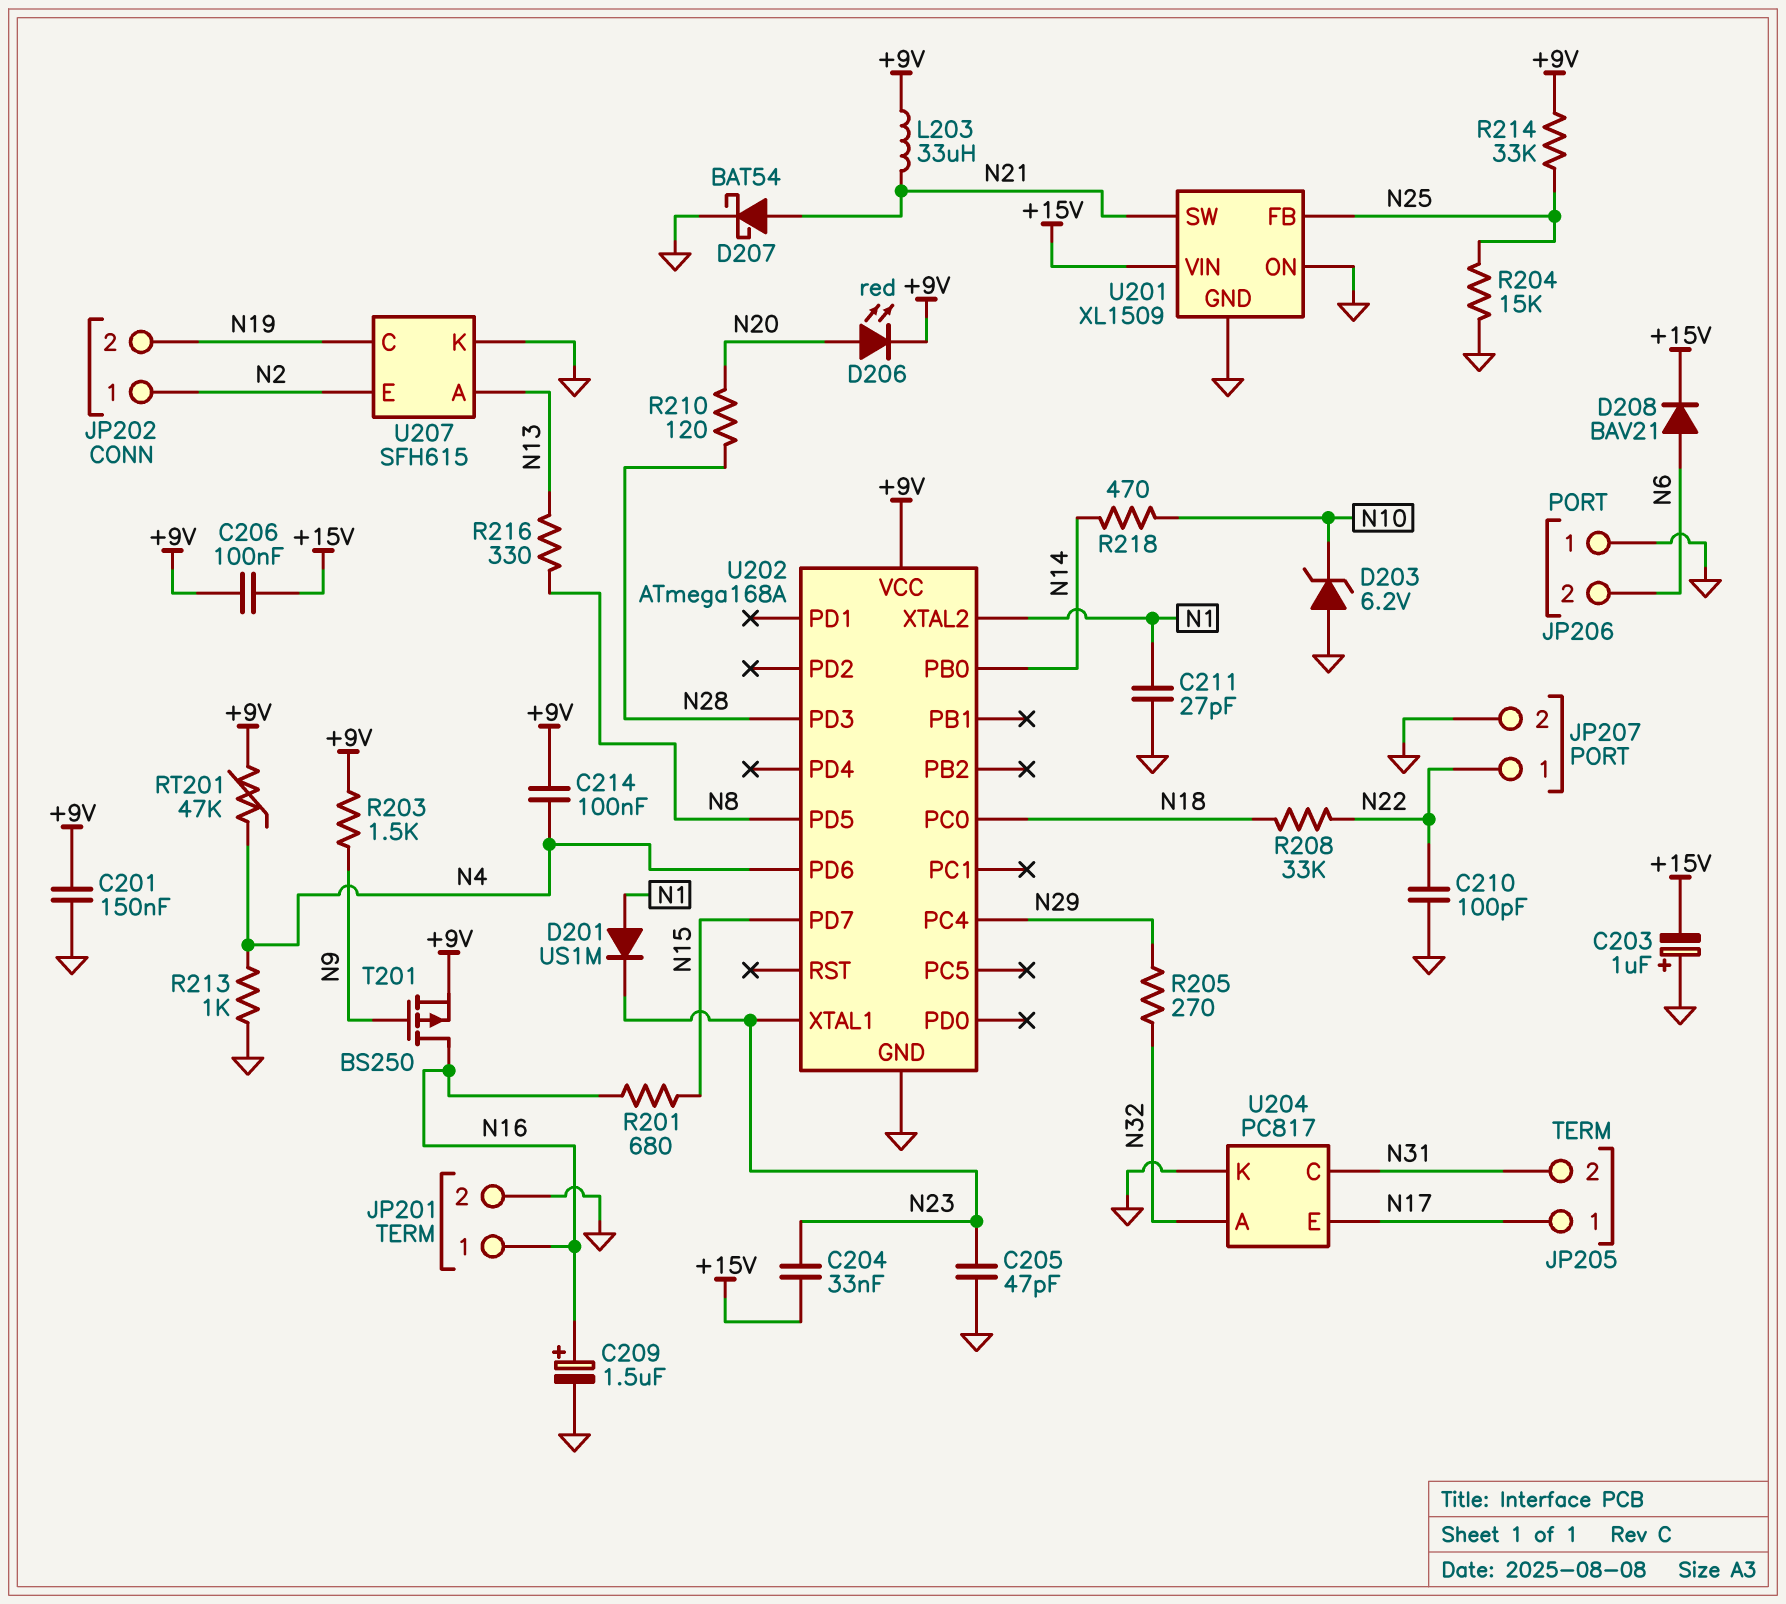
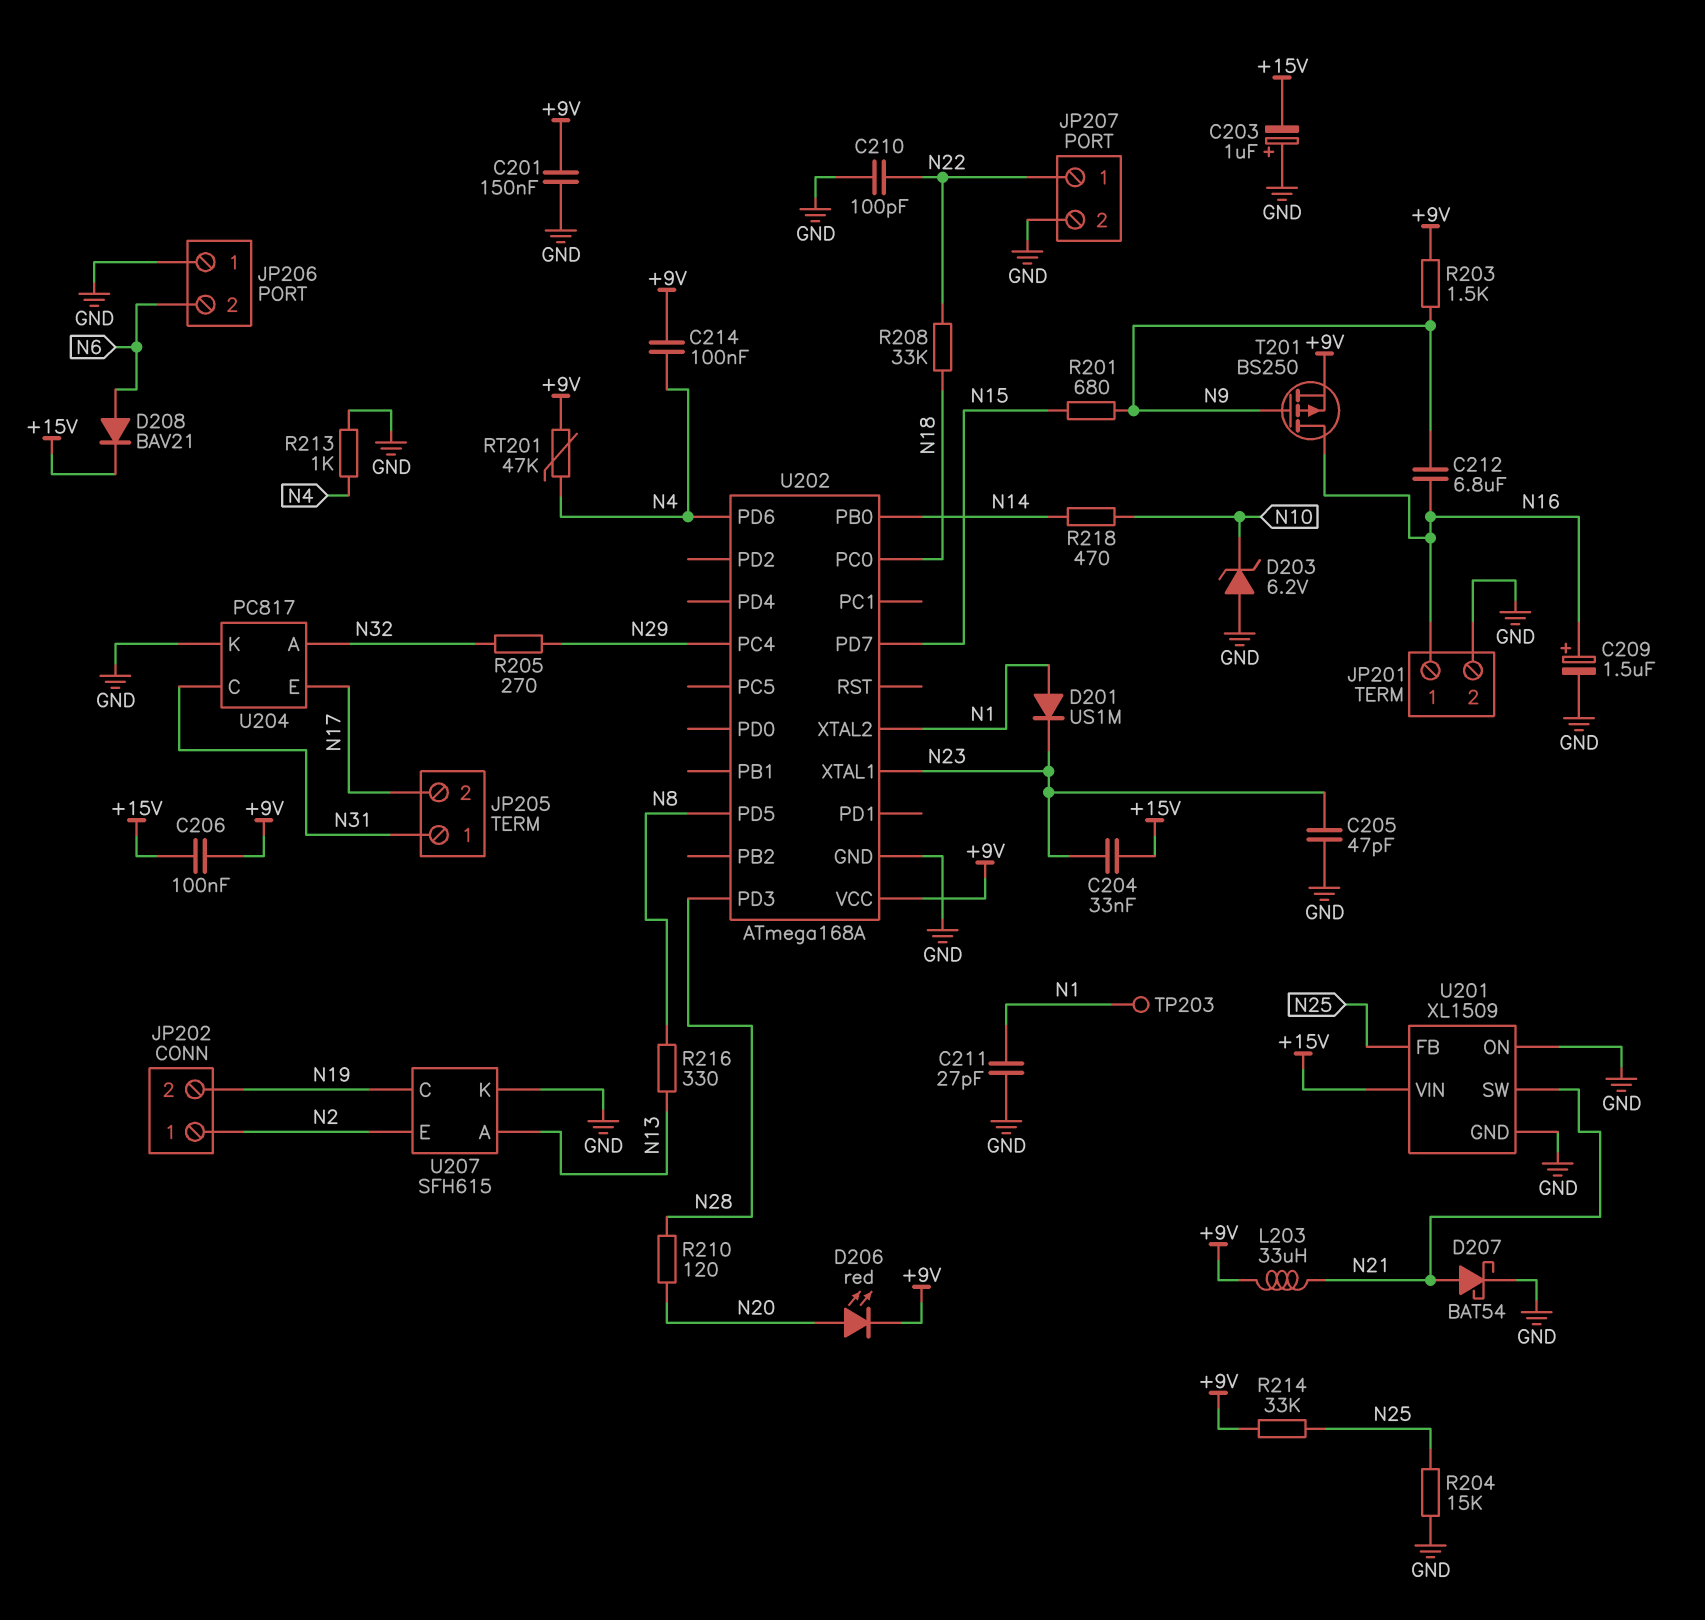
C212: none -> 6.8uF (N9, N16)
JP205 pin 1: N17 -> N31
JP205 pin 2: N31 -> N17
R201: 680 (N15, N16) -> 680 (N9, N15)
TP203: none -> test point (N1)

